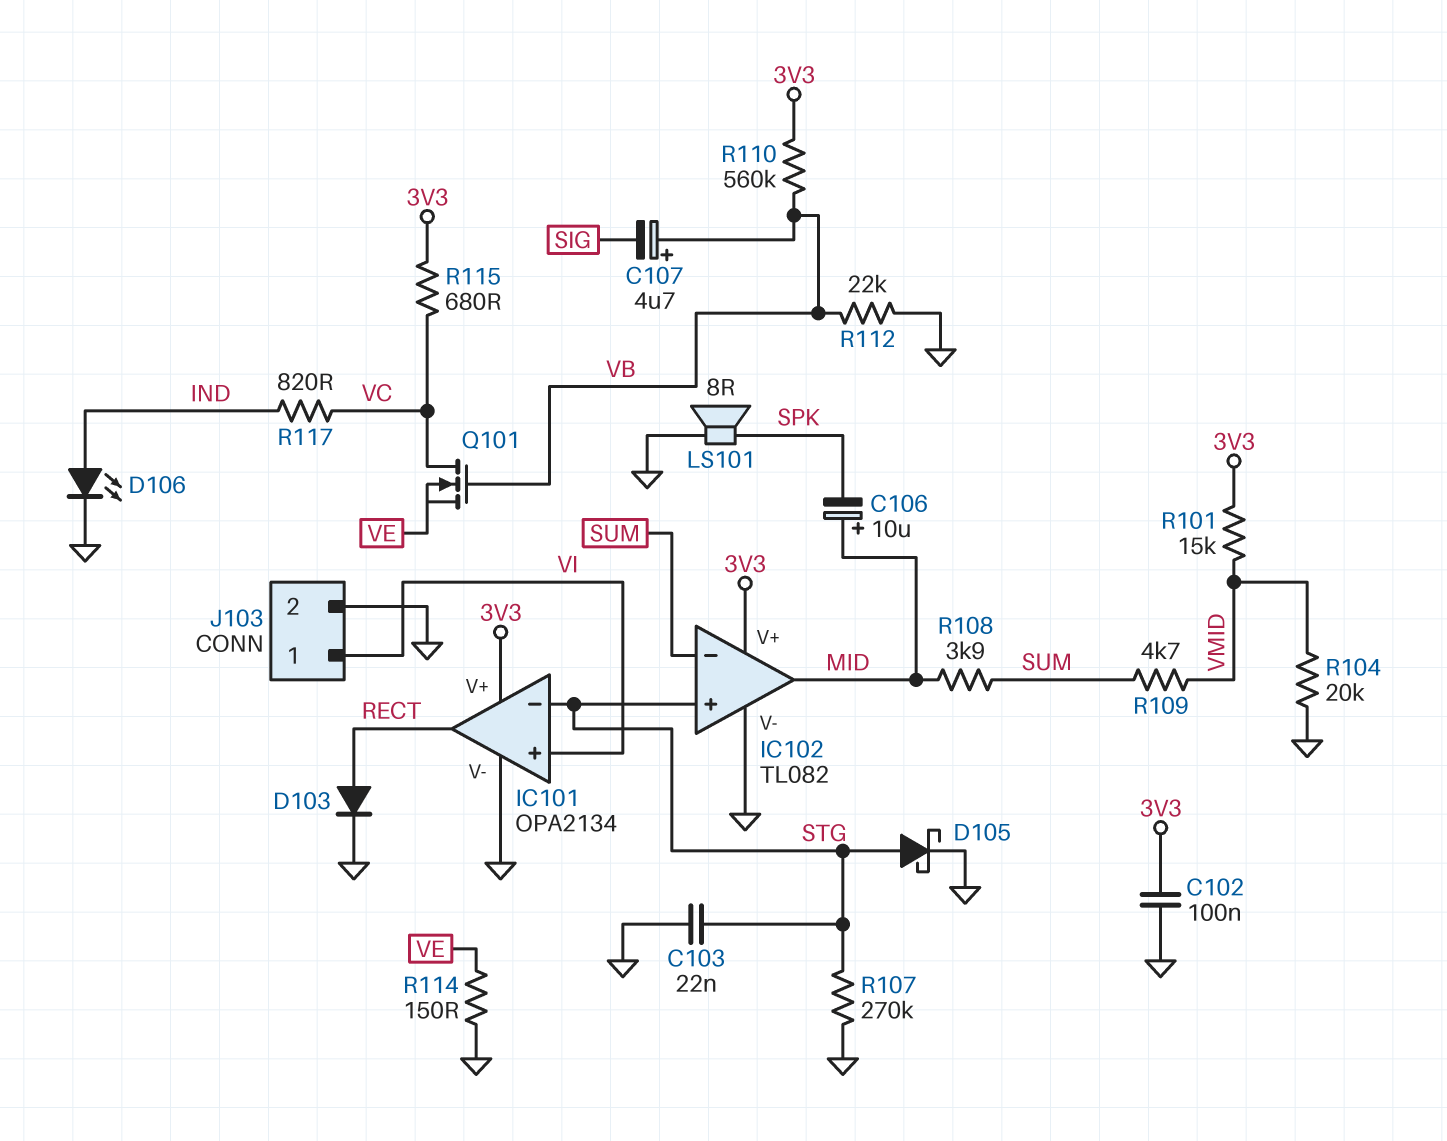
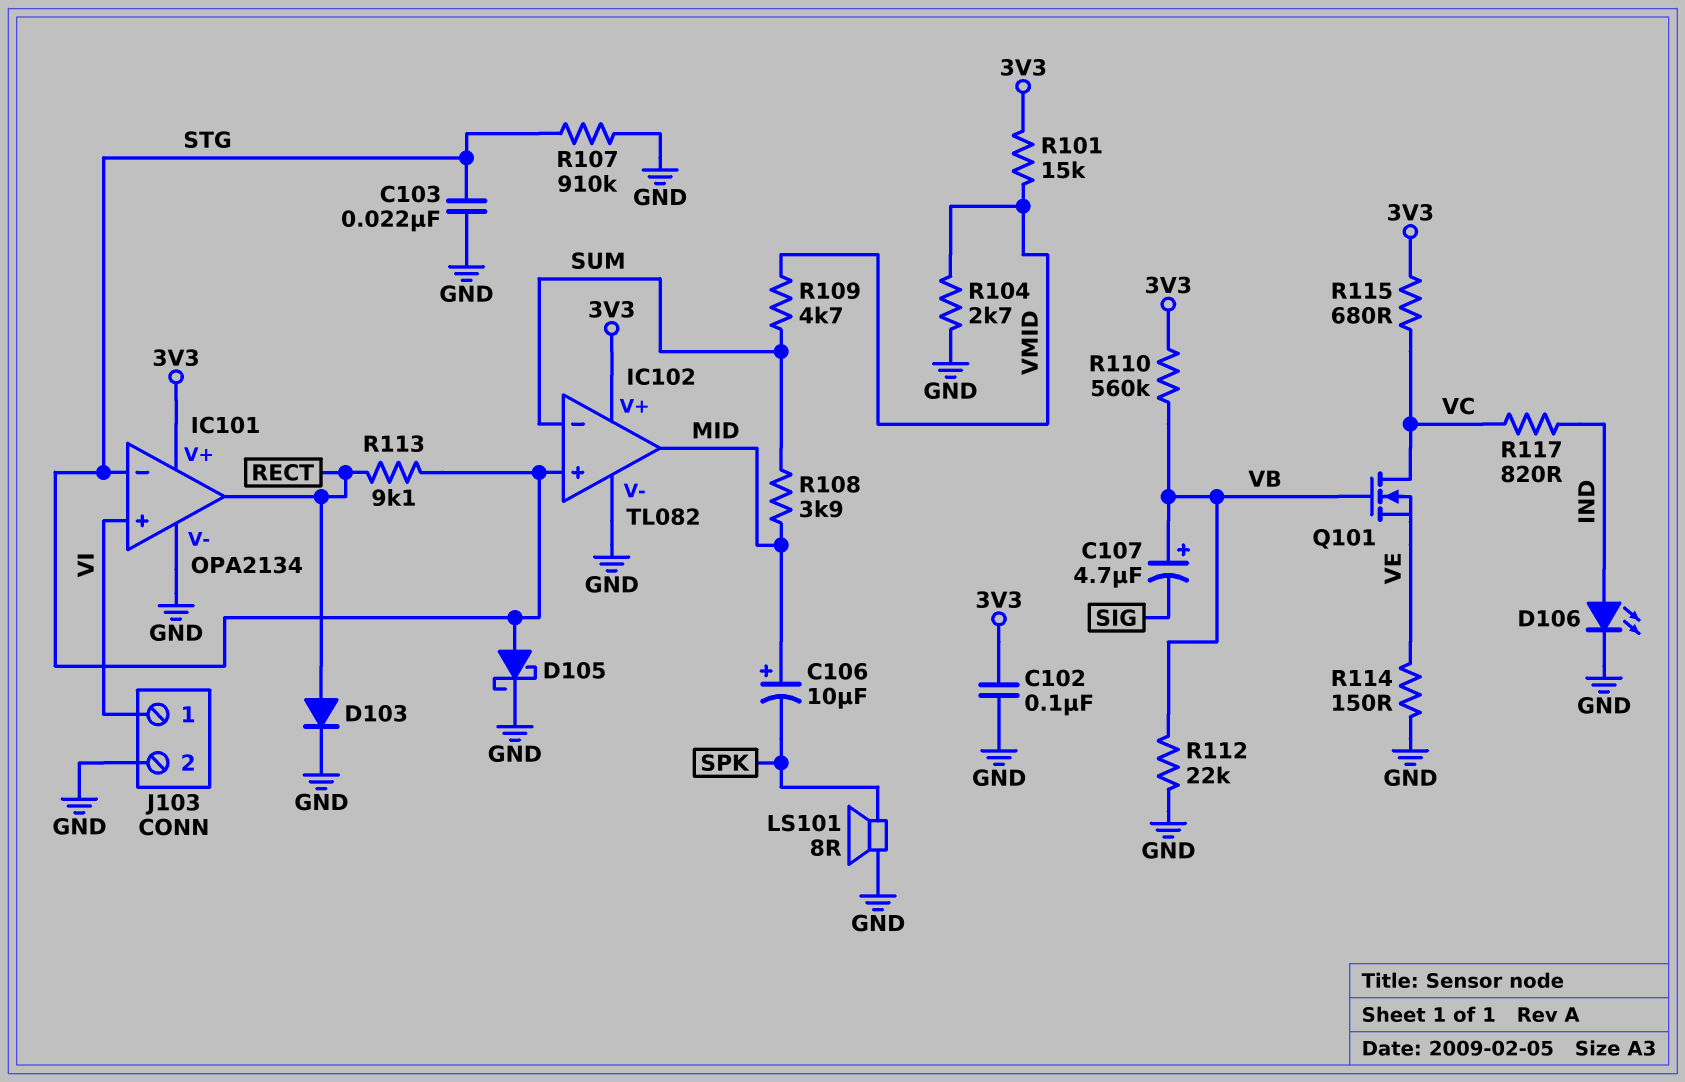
R104: 20k (GND, VMID) -> 2.7k (GND, VMID)
R107: 270k (GND, STG) -> 910k (GND, STG)
R113: none -> 9.1k (RECT, STG)

